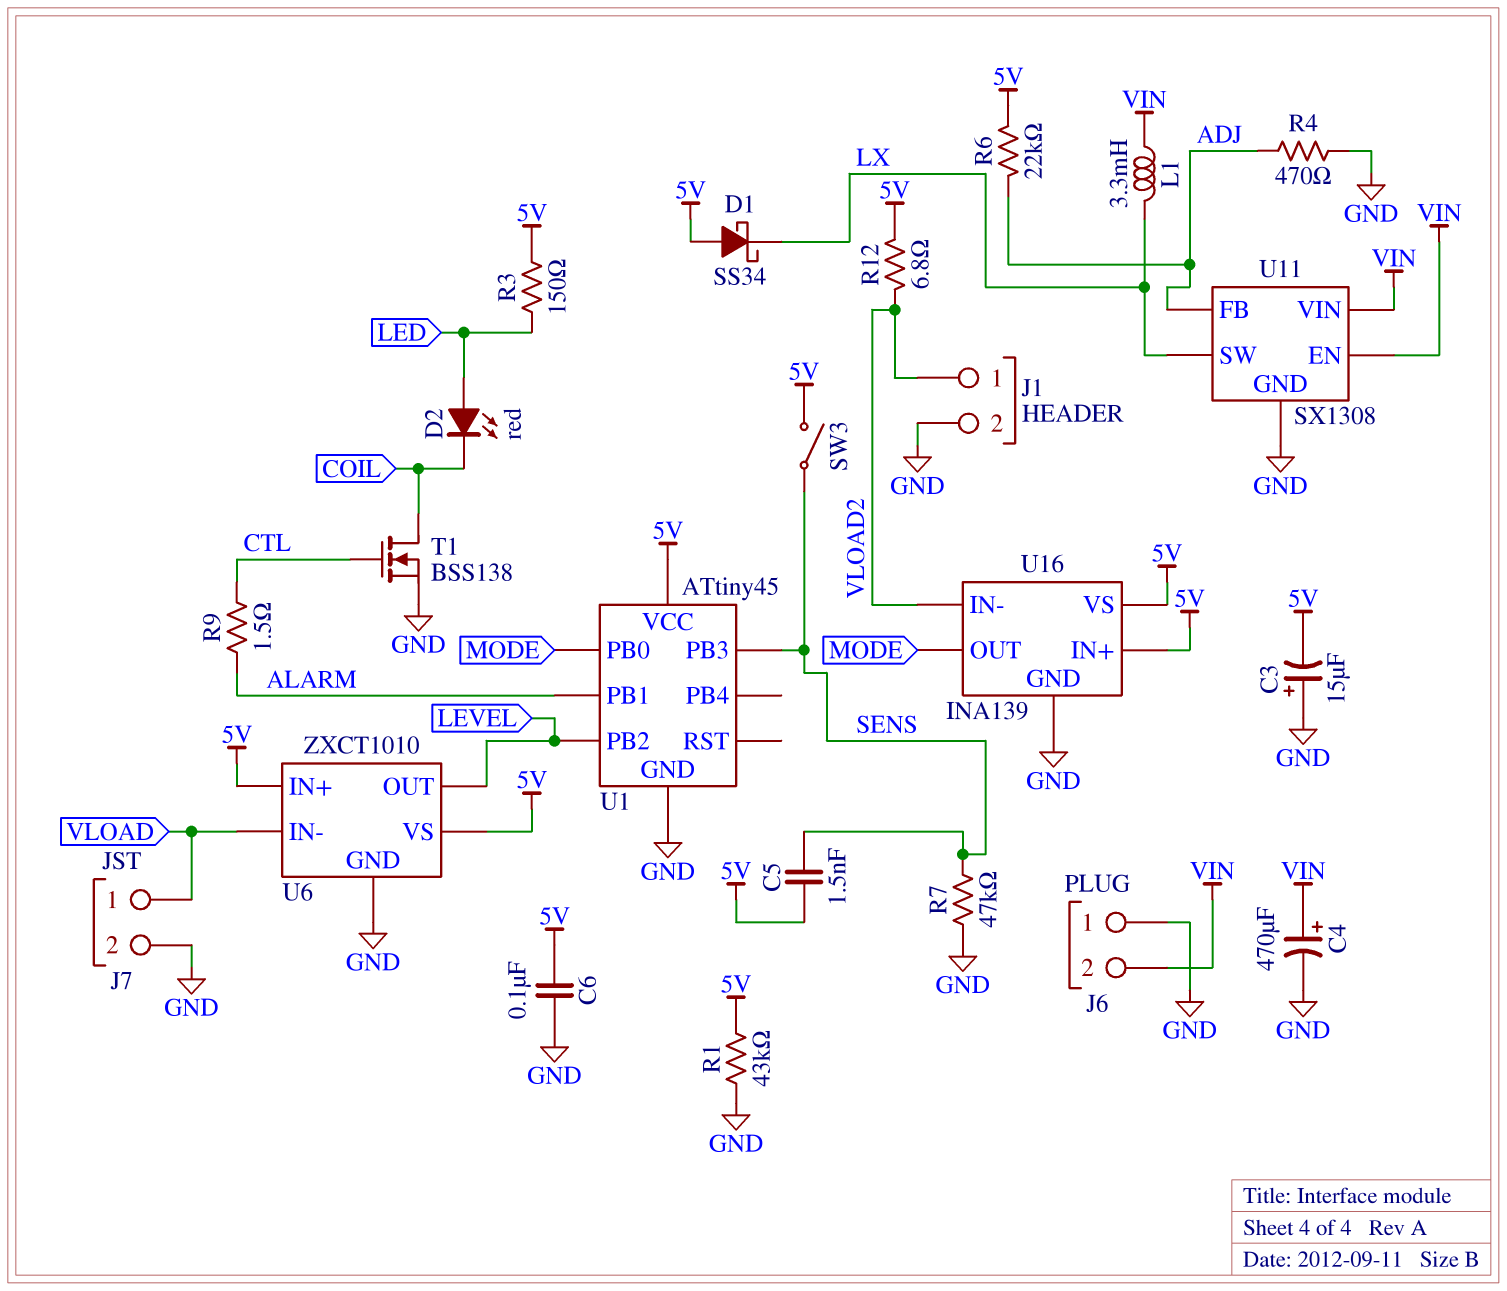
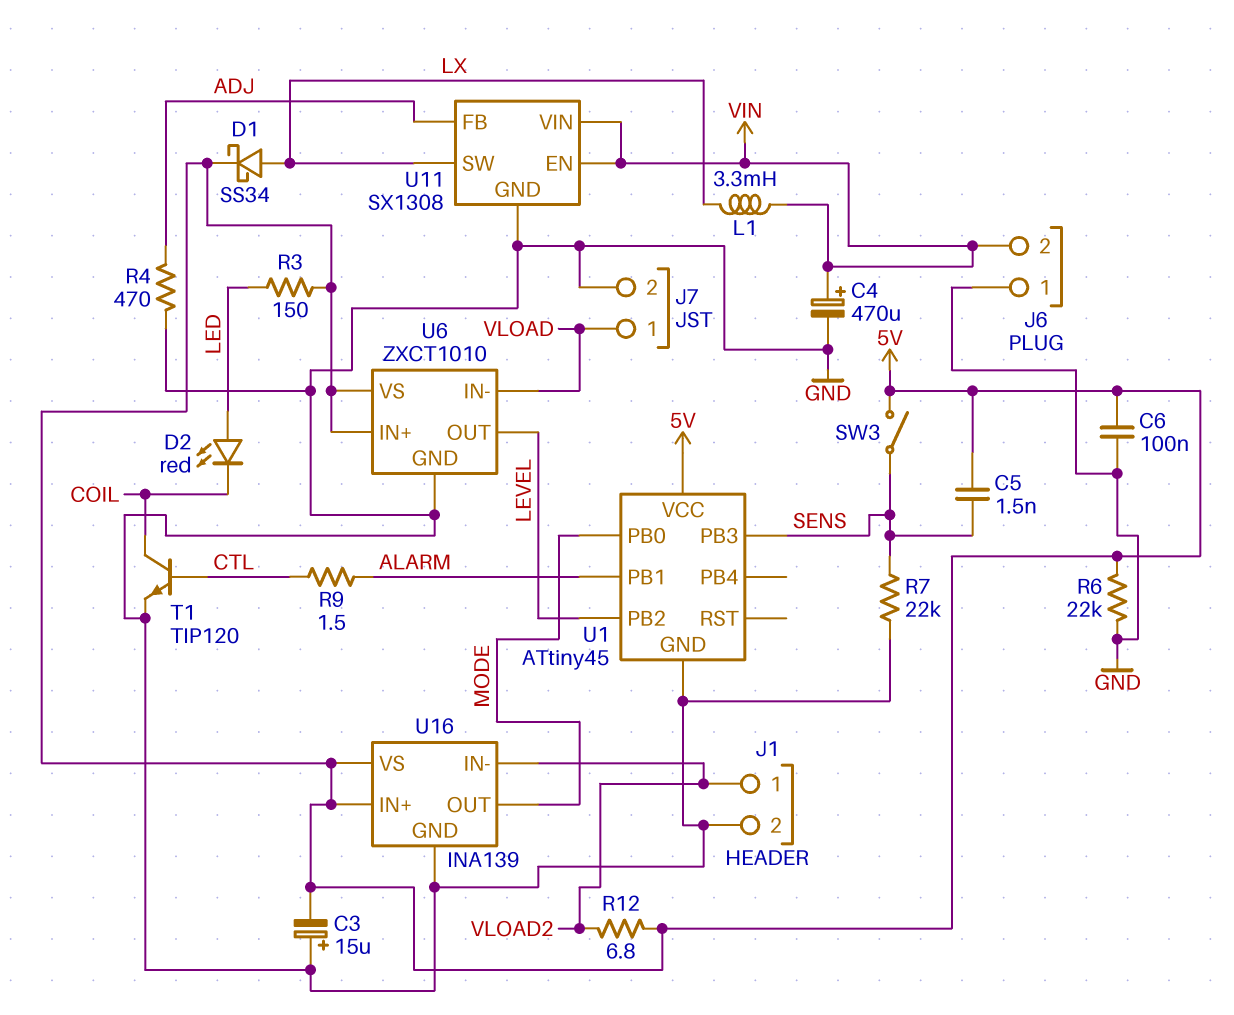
D1: schottky SS34 (A 5V, K LX) -> schottky SS34 (A LX, K 5V)
R1: 43k (5V, GND) -> none
R6: 22k (5V, ADJ) -> 22k (5V, GND)
R7: 47k (GND, SENS) -> 22k (GND, SENS)
T1: NMOS BSS138 (G CTL, D COIL, S GND) -> NPN TIP120 (B CTL, C COIL, E GND)

